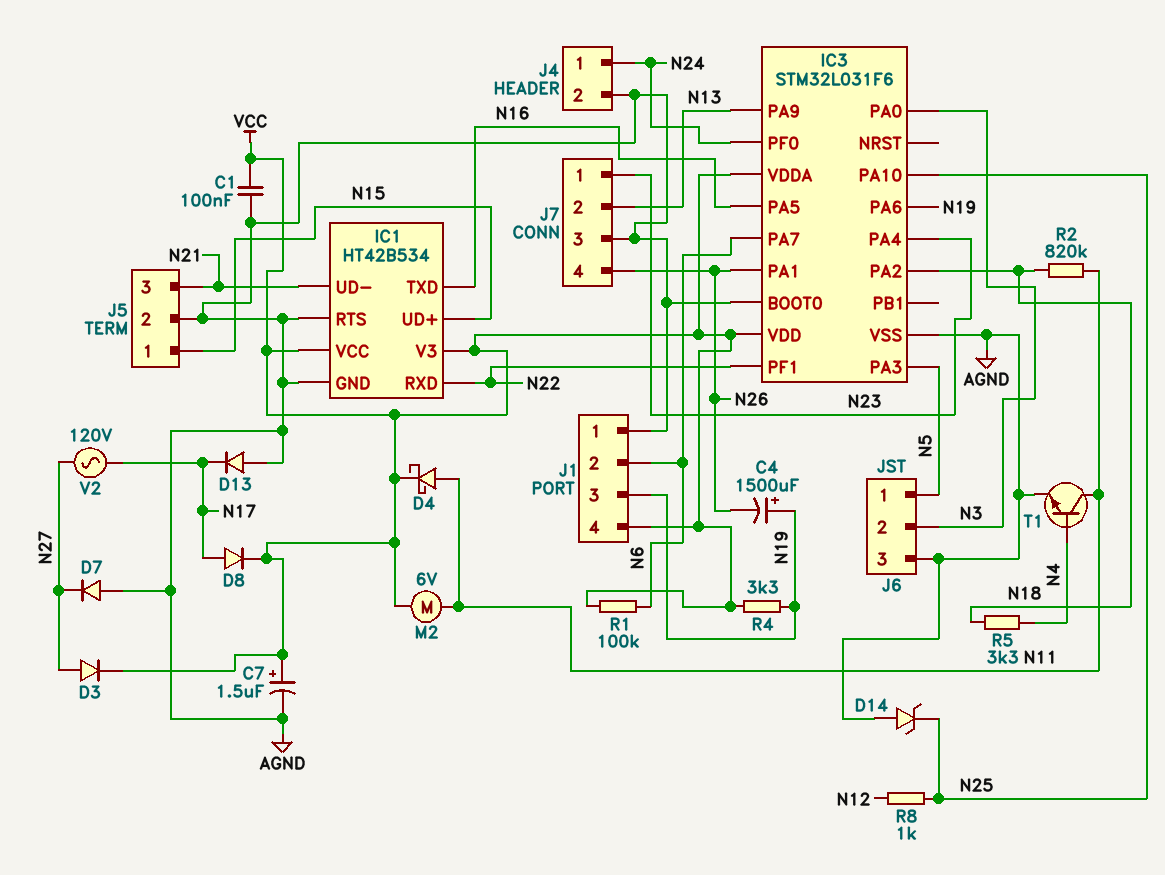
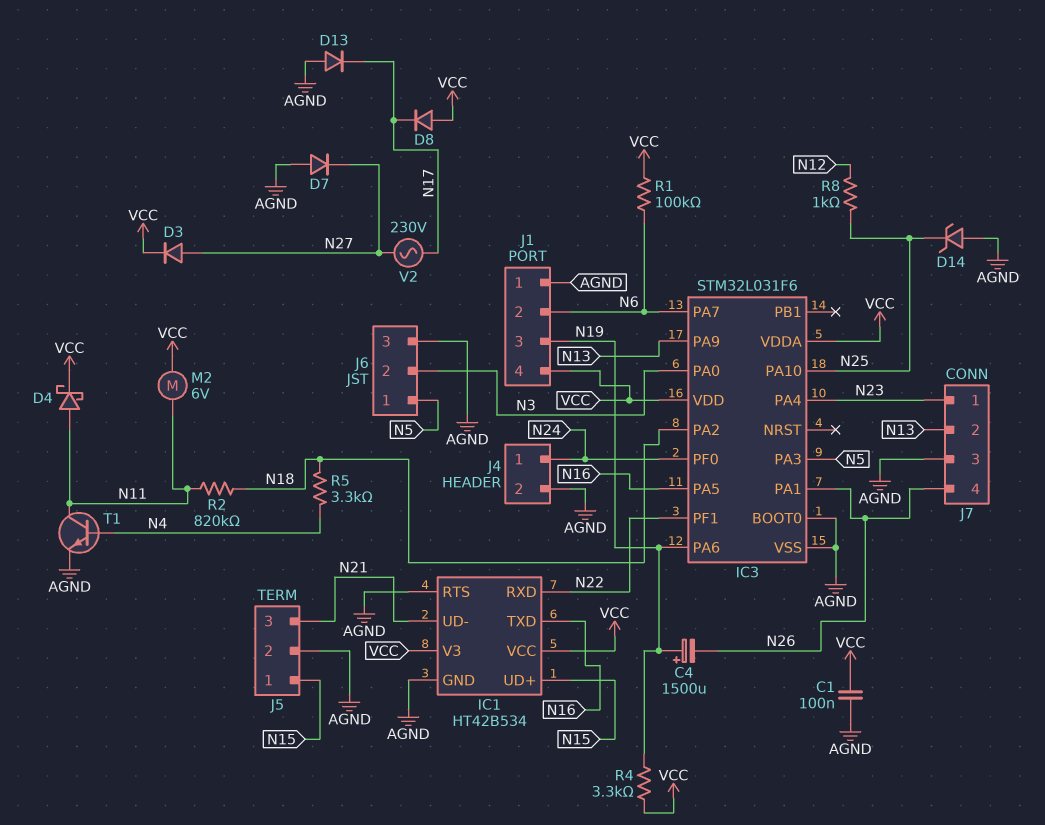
C7: 1.5uF (plus VCC, minus AGND) -> none
D8: diode (A N17, K VCC) -> diode (A VCC, K N17)
V2: AC 120V (N17, N27) -> AC 230V (N17, N27)

